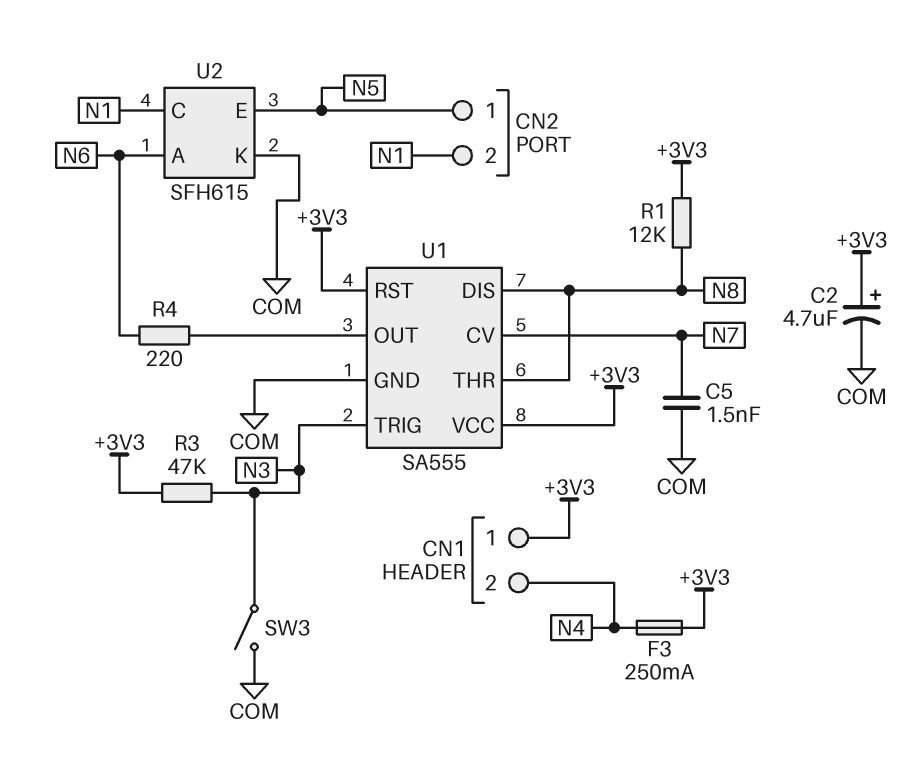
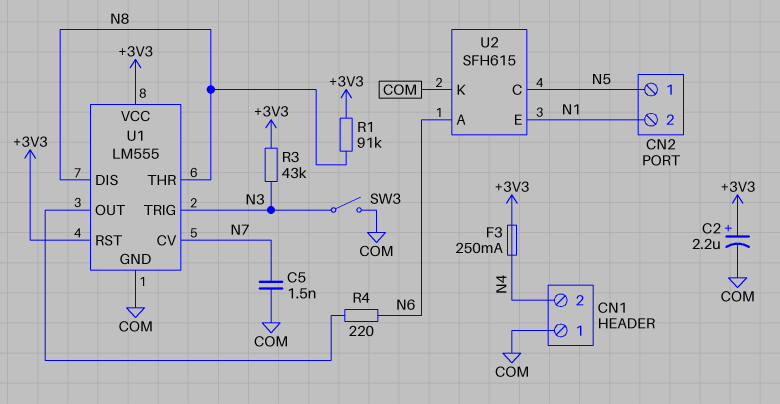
C2: 4.7uF (plus +3V3, minus COM) -> 2.2uF (plus +3V3, minus COM)
CN1 pin 1: +3V3 -> COM
R1: 12k (+3V3, N8) -> 91k (+3V3, N8)
R3: 47k (+3V3, N3) -> 43k (+3V3, N3)
U1: SA555 -> LM555
U2 pin C: N1 -> N5
U2 pin E: N5 -> N1

